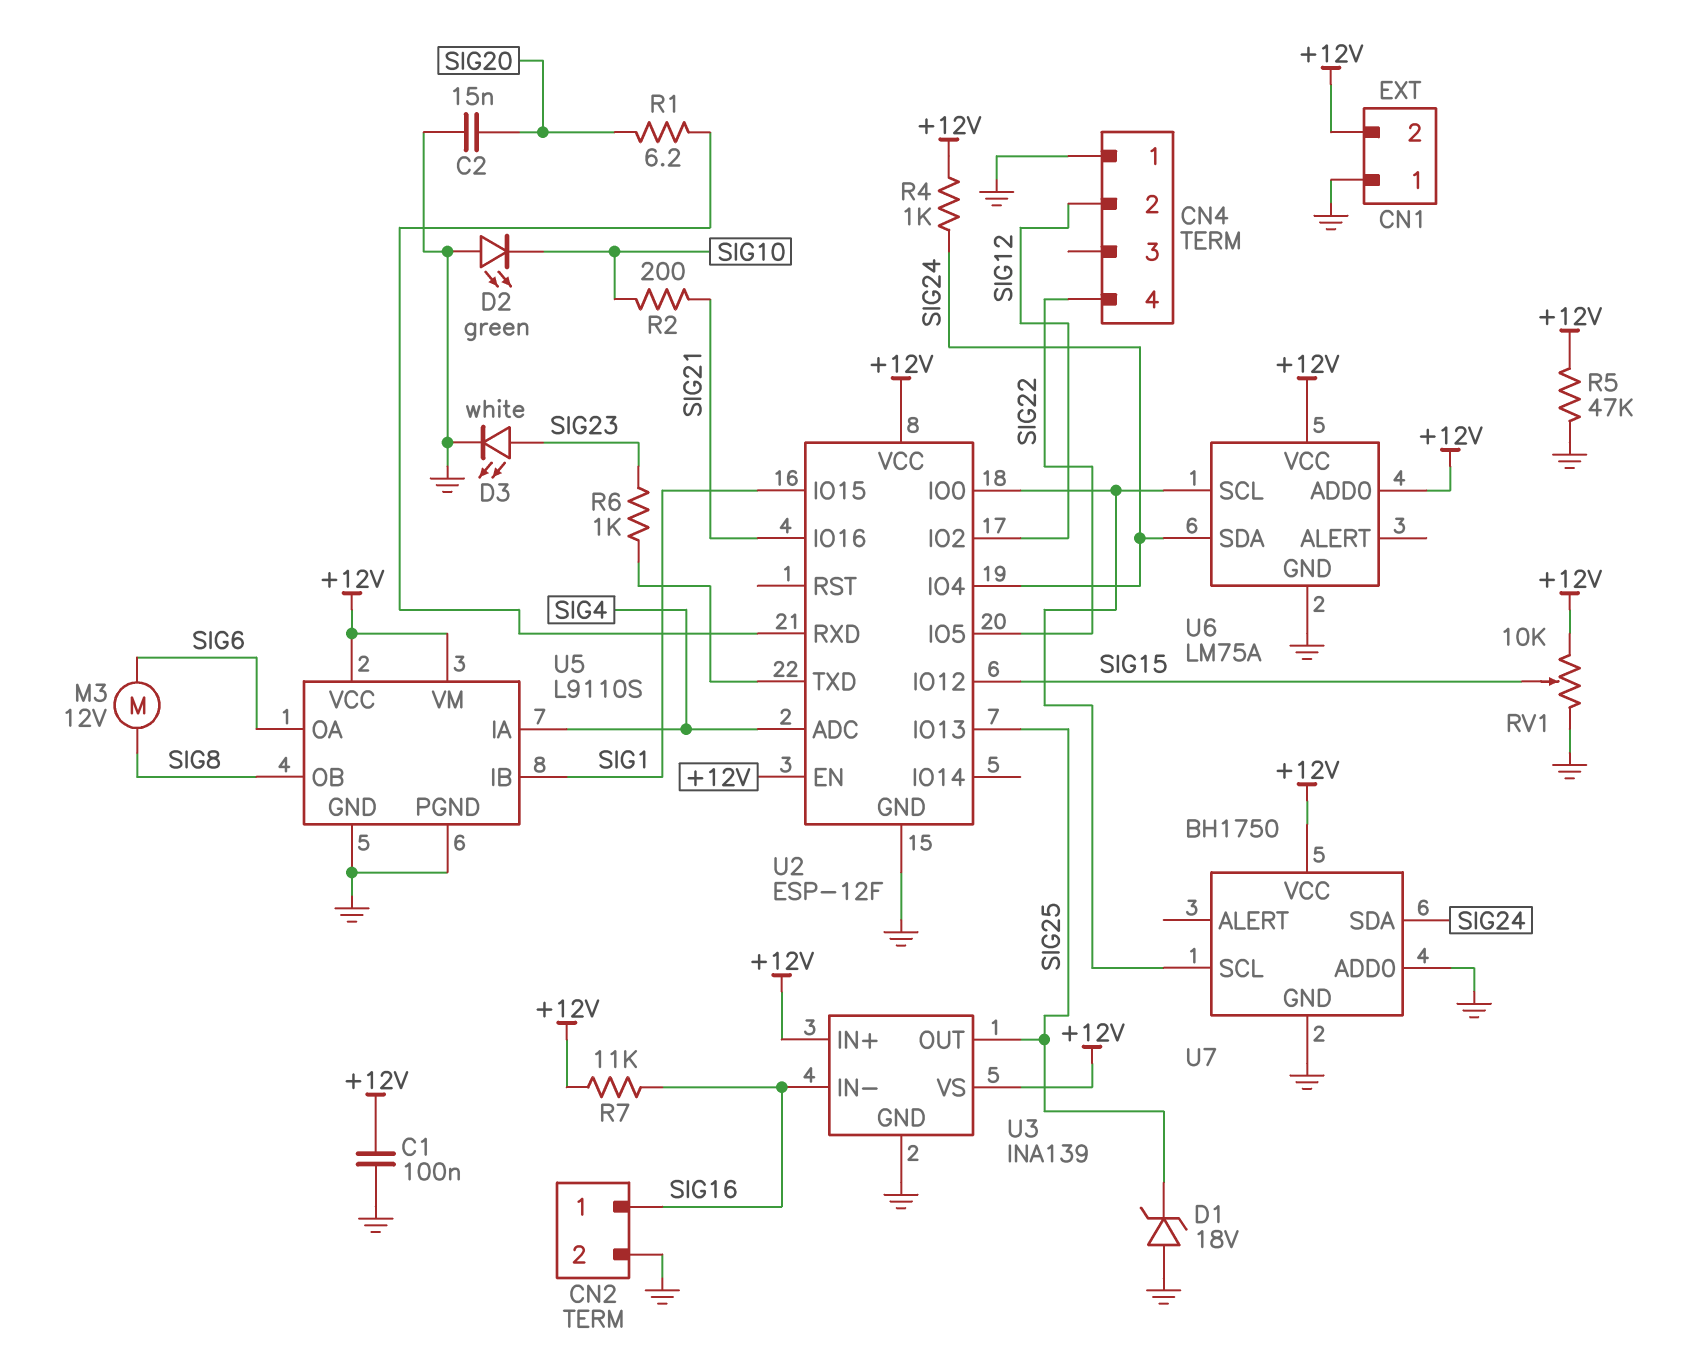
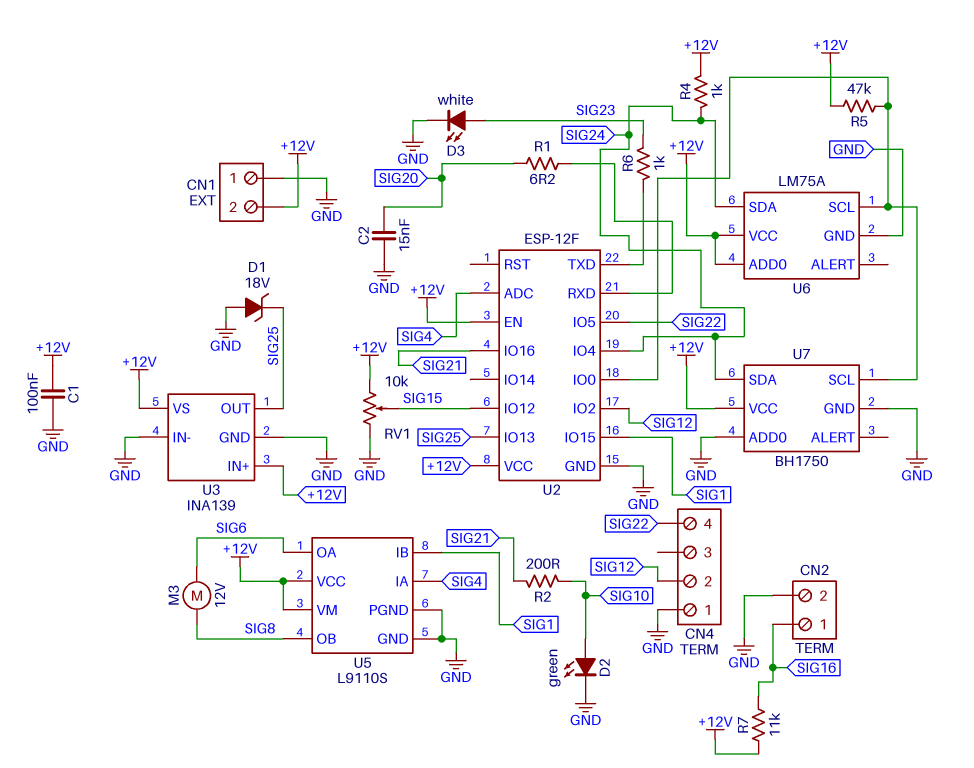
D2: LED green (A GND, K SIG10) -> LED green (A SIG10, K GND)
R5: 47k (+12V, GND) -> 47k (+12V, U2/IO0)
U3 pin IN-: SIG16 -> GND

